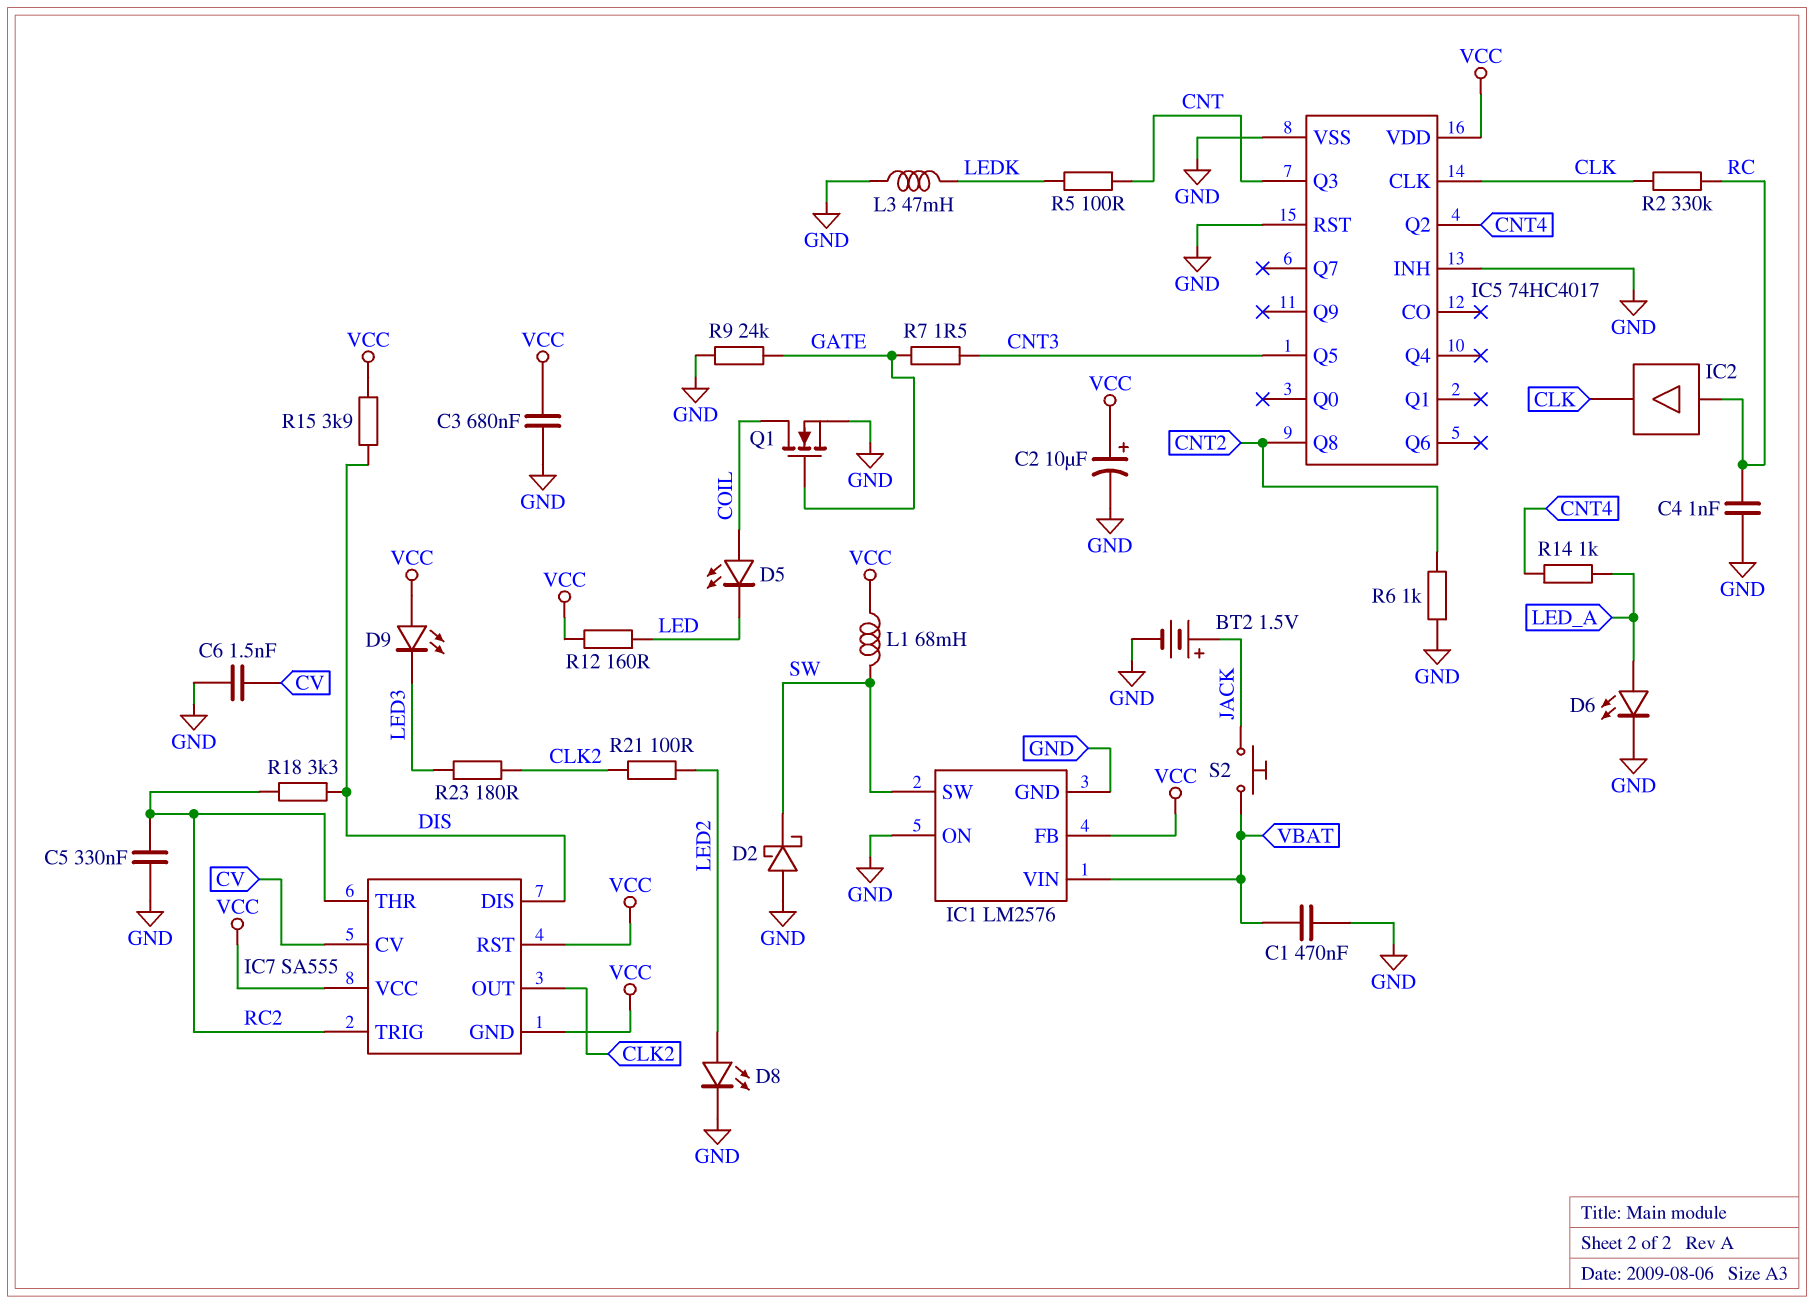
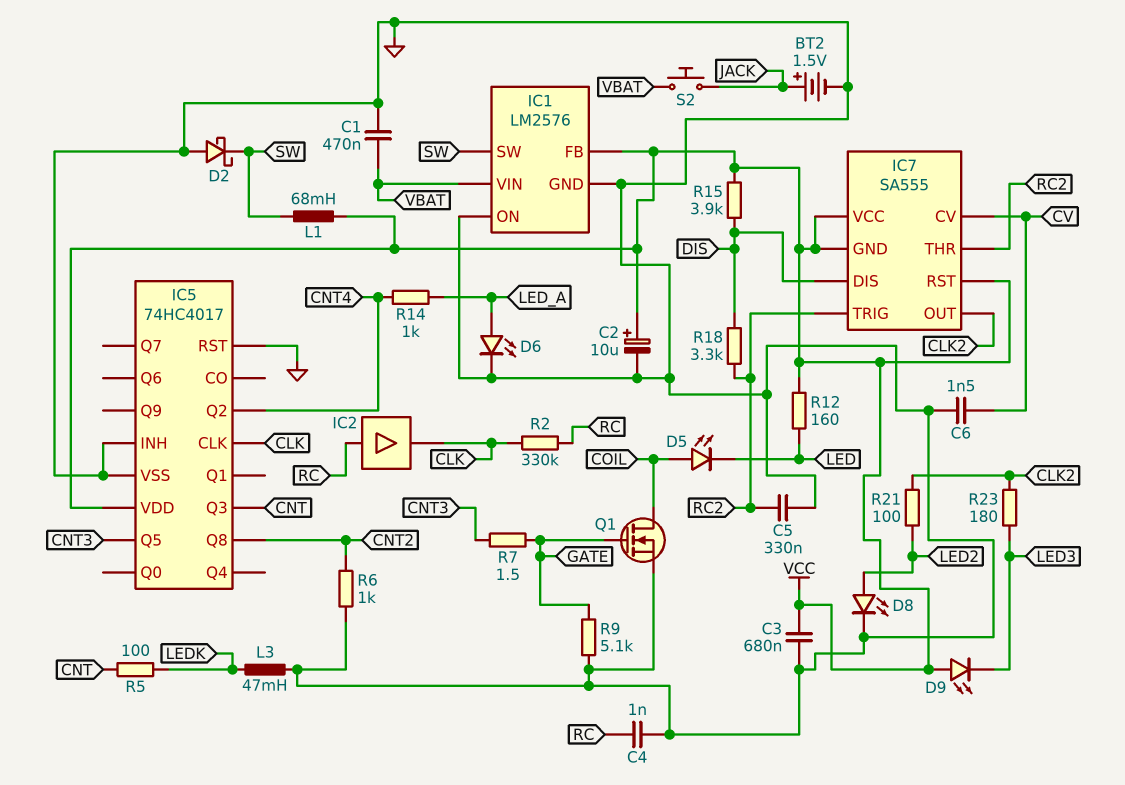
R9: 24k (GATE, GND) -> 5.1k (GATE, GND)

